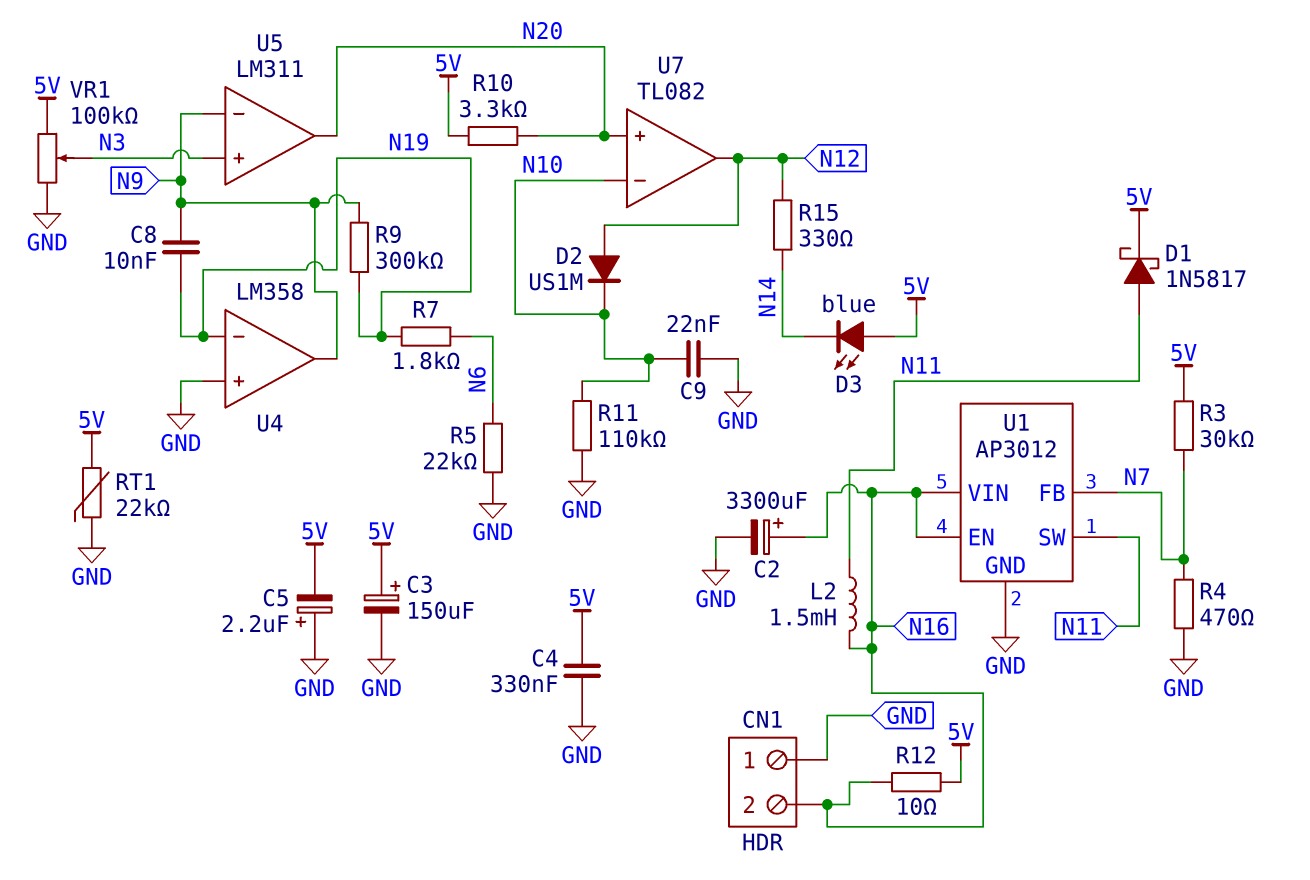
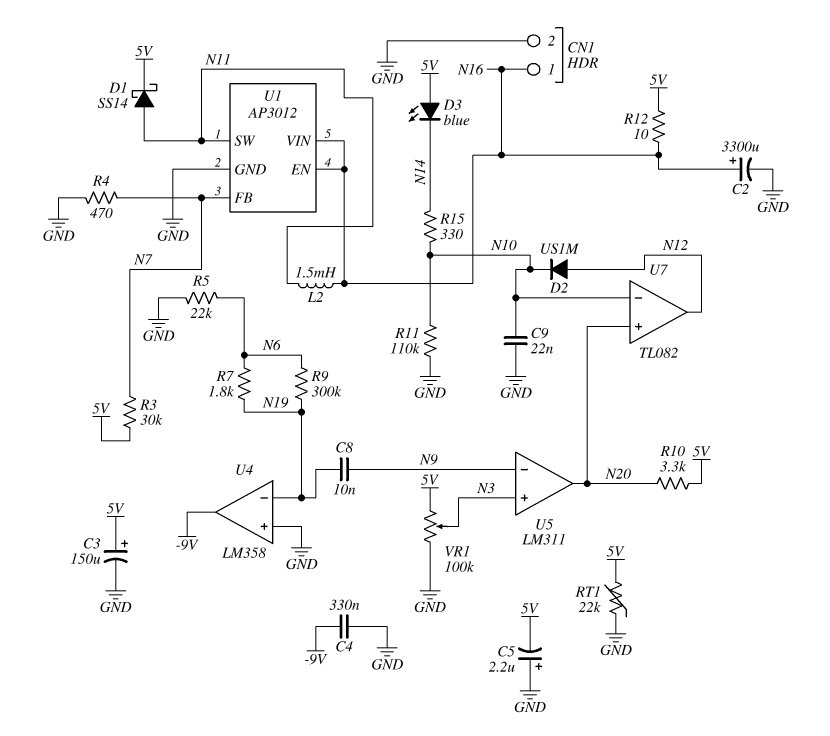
C4: 330nF (5V, GND) -> 330nF (-9V, GND)
CN1 pin 1: GND -> N16
CN1 pin 2: N16 -> GND
D1: schottky 1N5817 (A N11, K 5V) -> schottky SS14 (A N11, K 5V)
R9: 300k (N9, N19) -> 300k (N6, N19)
R15: 330 (N12, N14) -> 330 (N10, N14)
U4 pin out: N9 -> -9V

